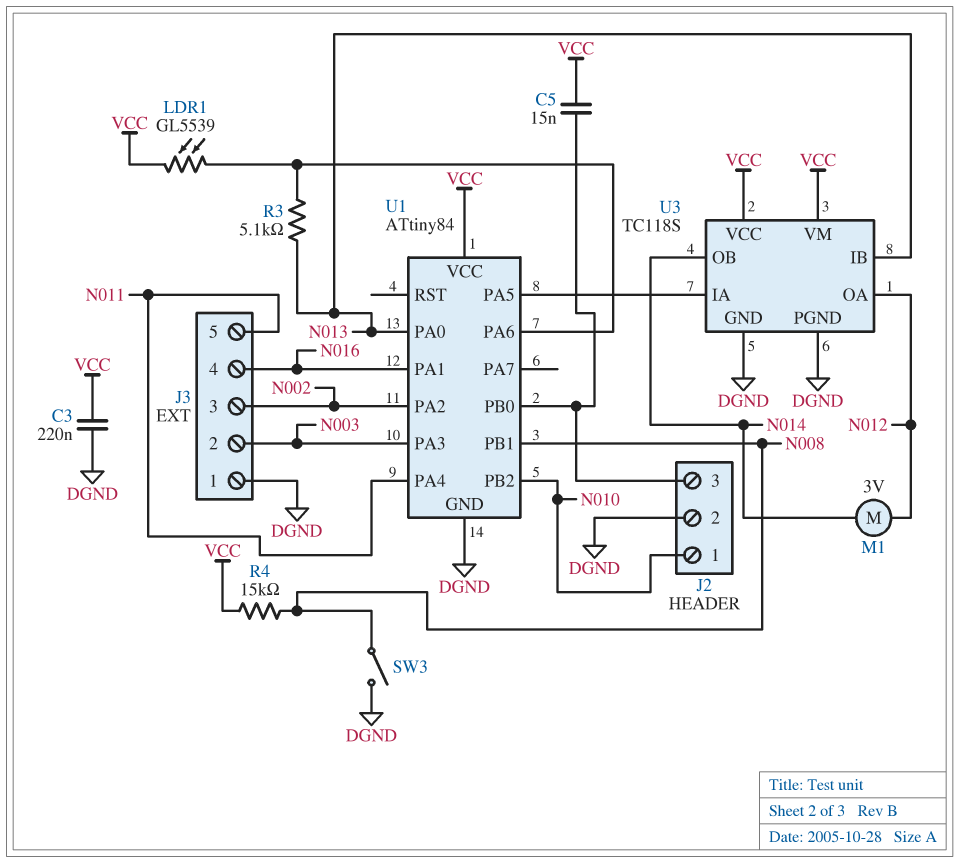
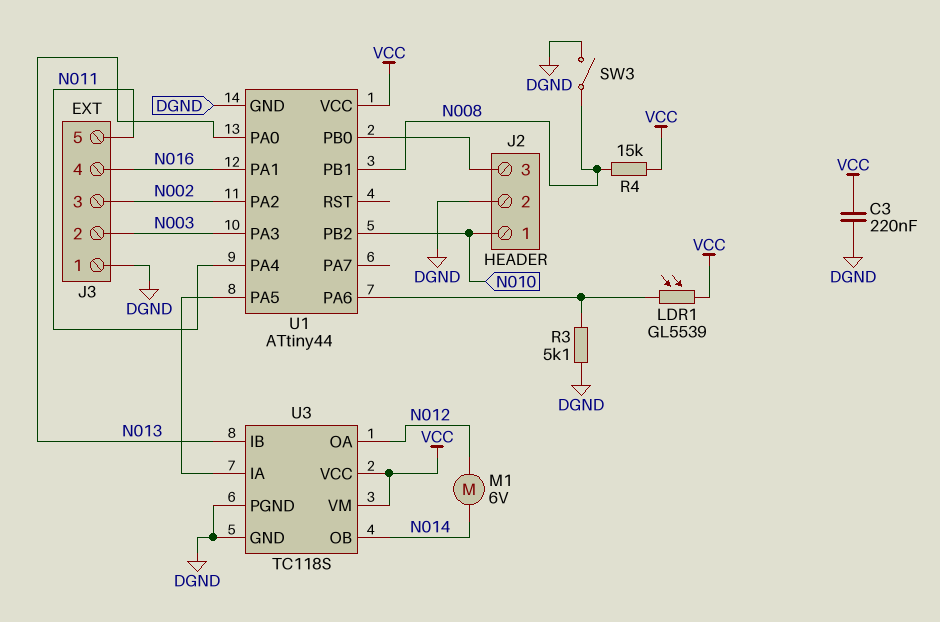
C5: 15nF (J2/3, VCC) -> none
M1: motor 3V (N012, N014) -> motor 6V (N012, N014)
R3: 5.1k (N013, U1/PA6) -> 5.1k (DGND, U1/PA6)
U1: ATtiny84 -> ATtiny44

